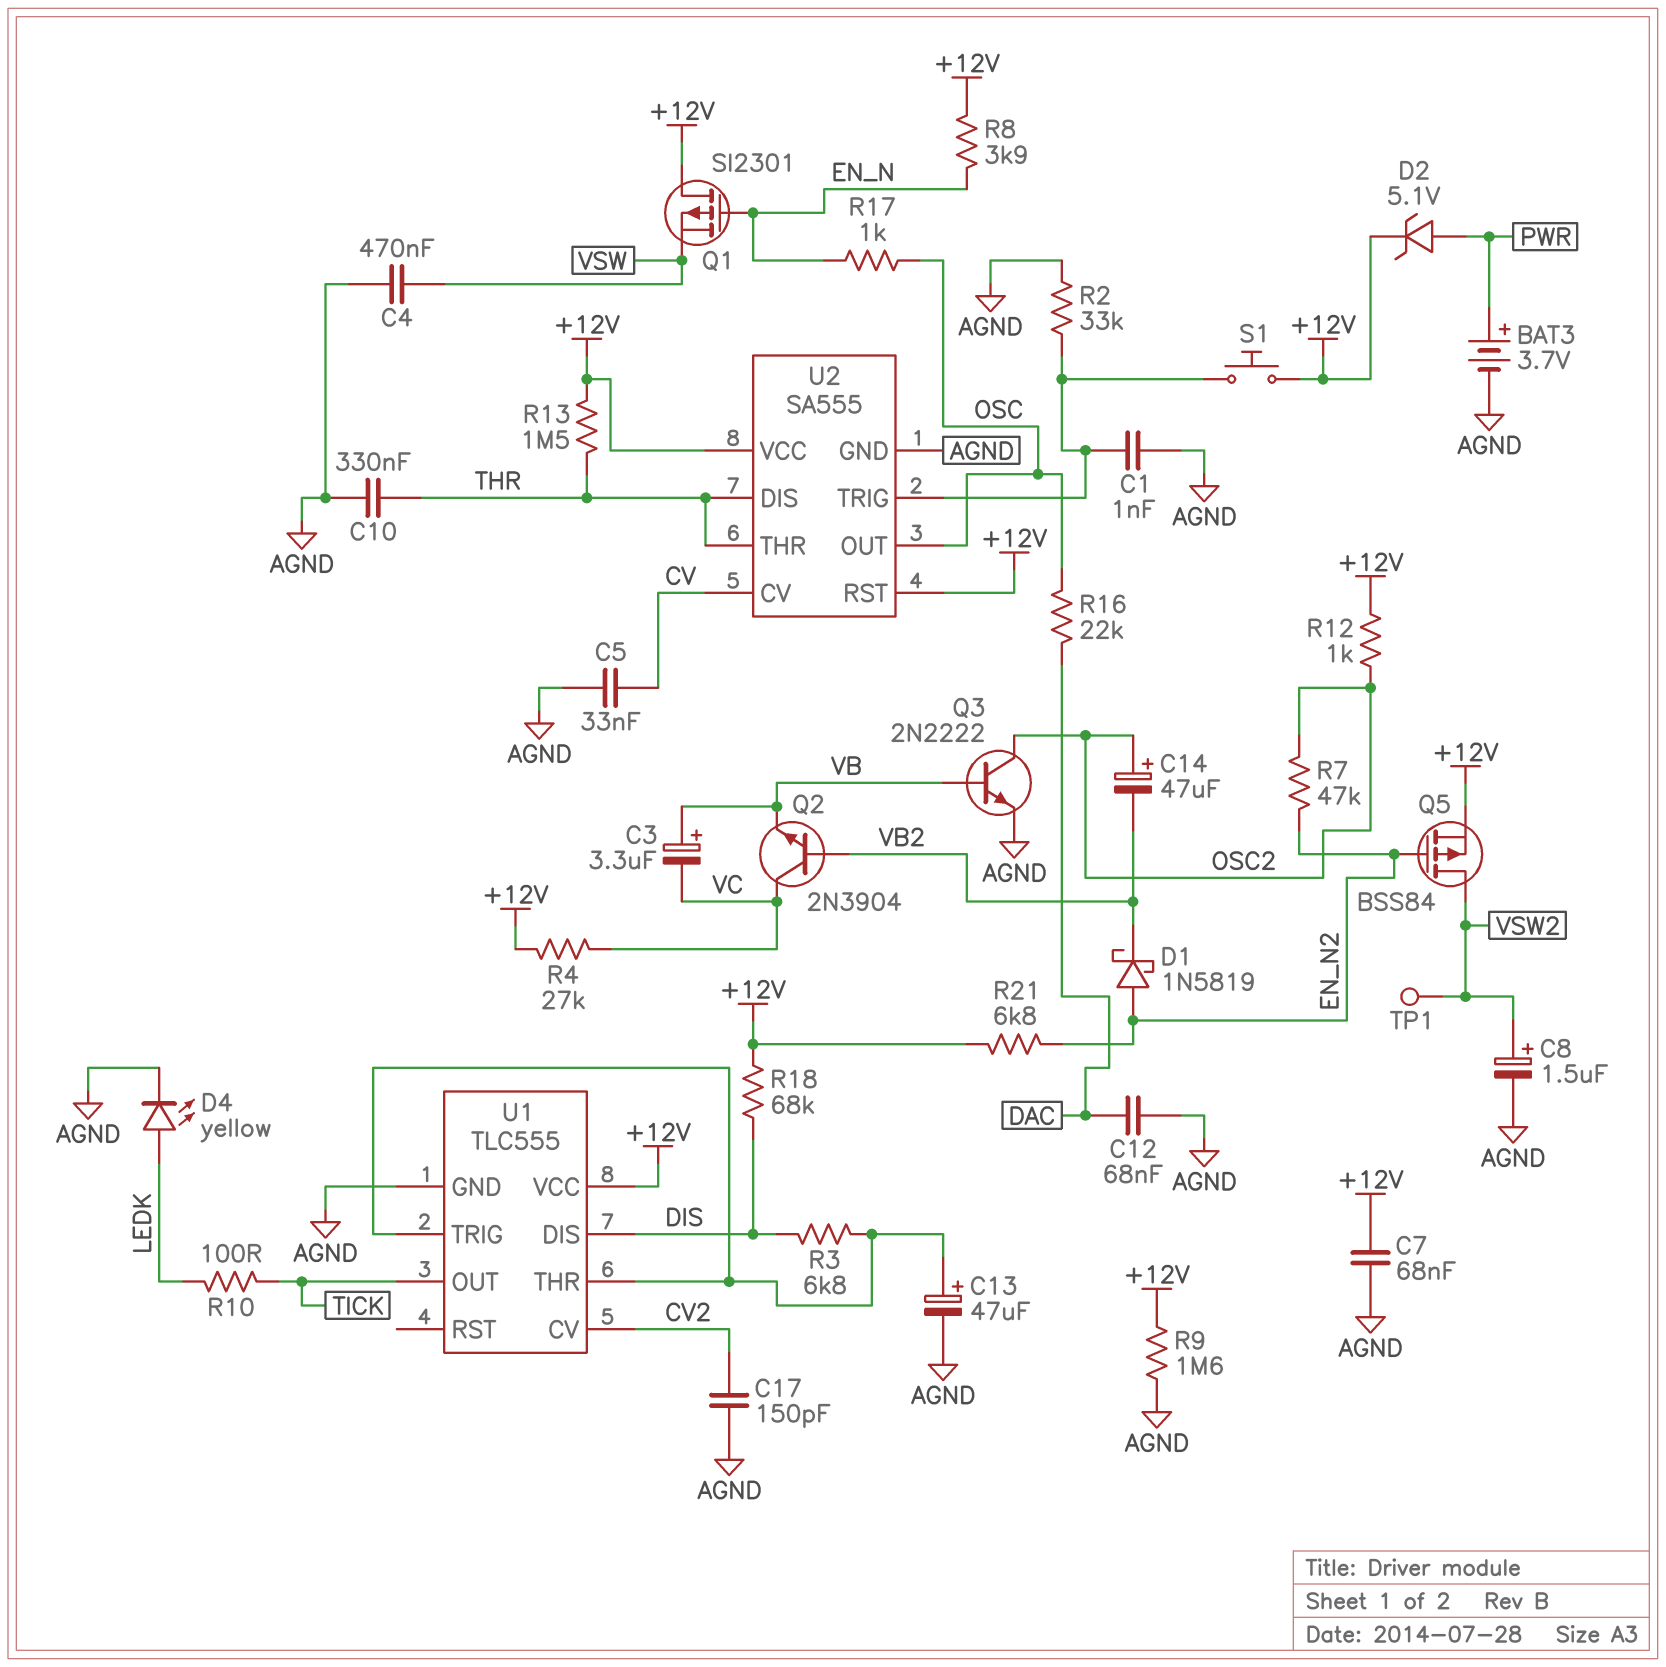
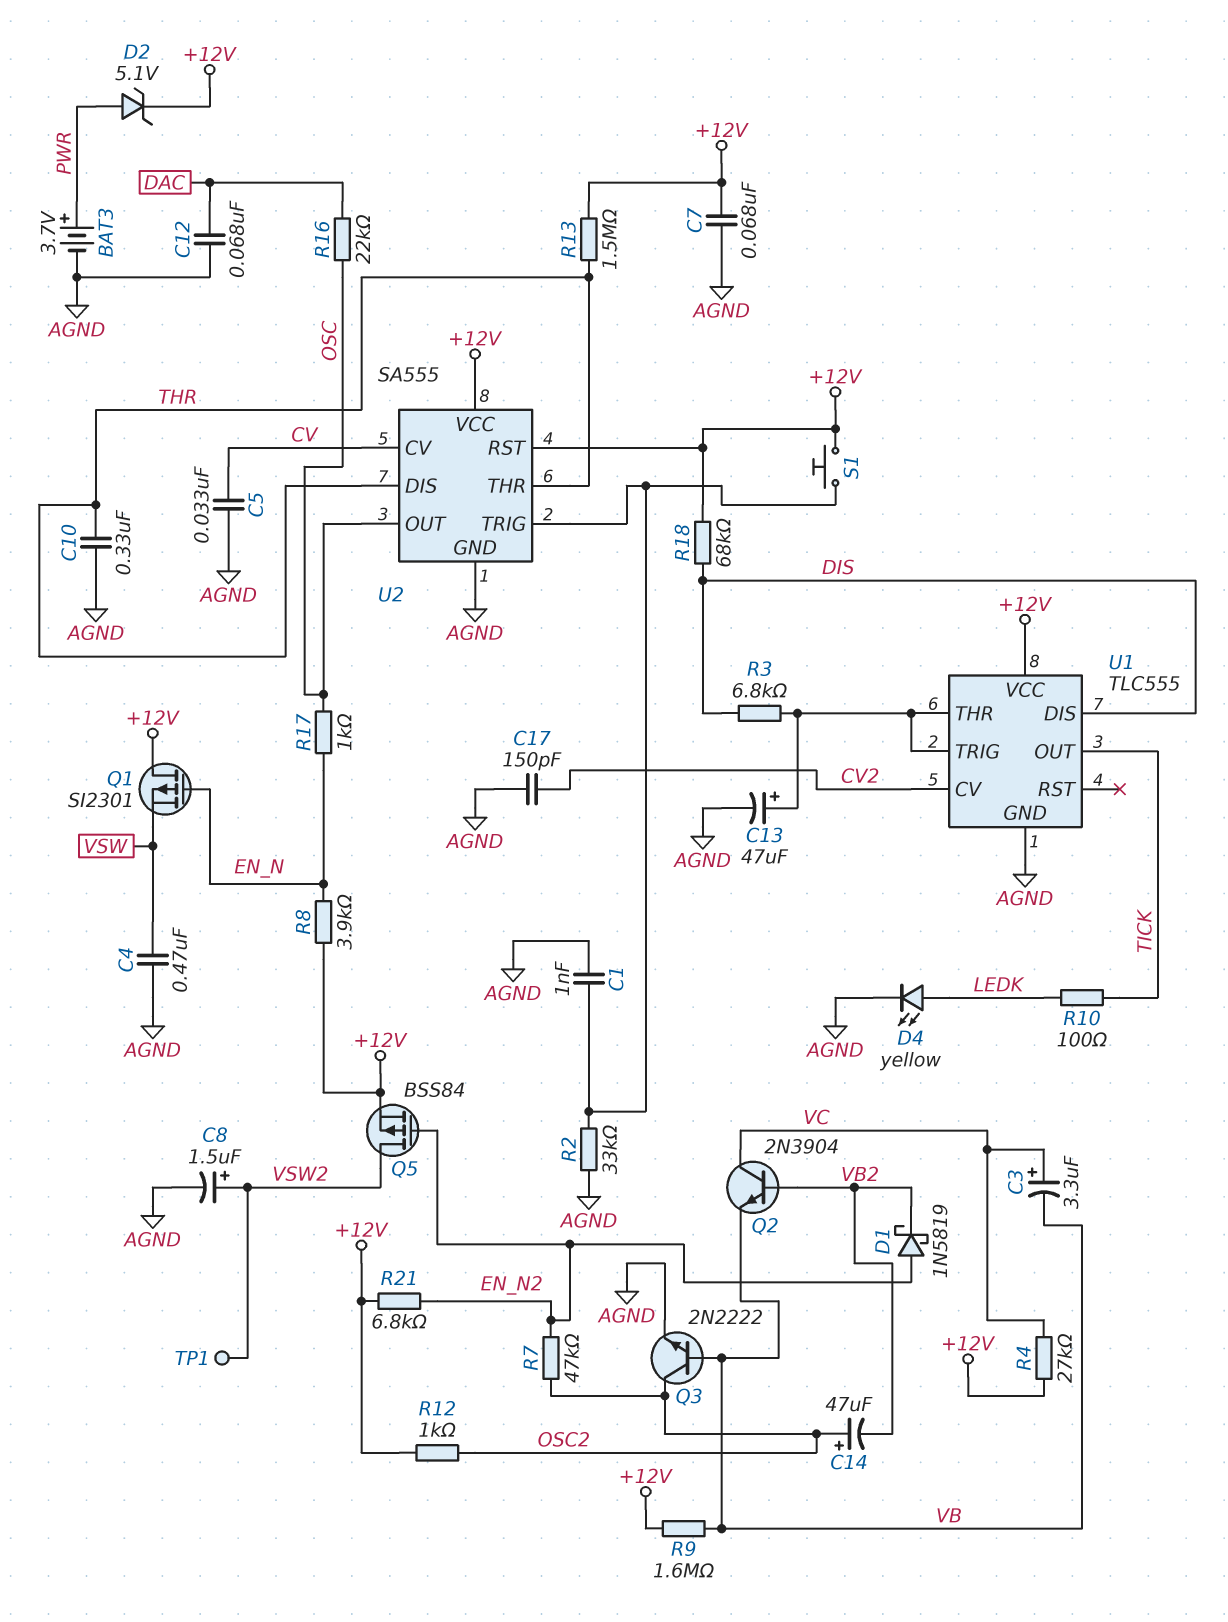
C3: 3.3uF (plus VB, minus VC) -> 3.3uF (plus VC, minus VB)
R9: 1.6M (+12V, AGND) -> 1.6M (+12V, VB)

